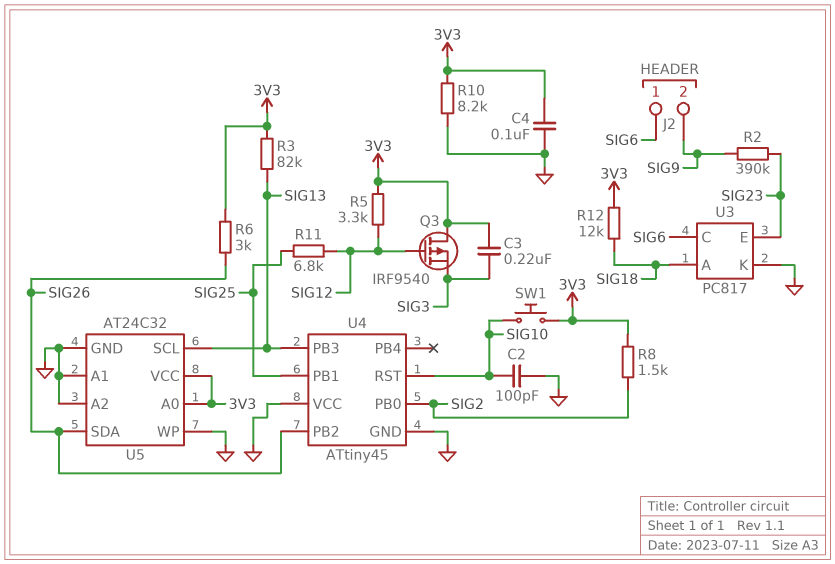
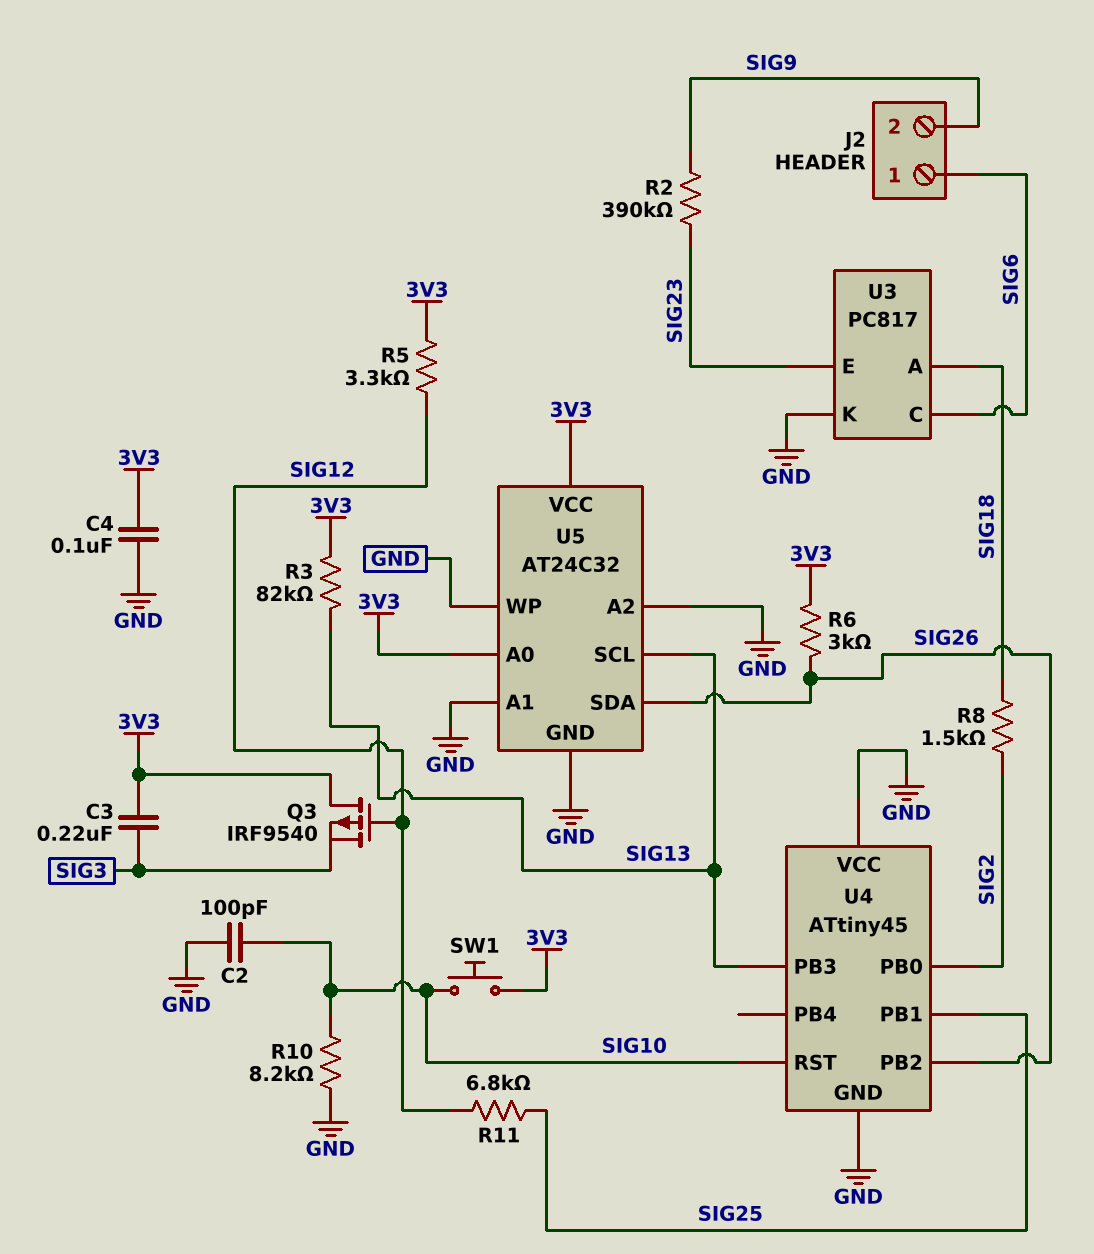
R8: 1.5k (3V3, SIG2) -> 1.5k (SIG2, SIG18)
R10: 8.2k (3V3, GND) -> 8.2k (GND, SIG10)
R12: 12k (3V3, SIG18) -> none

